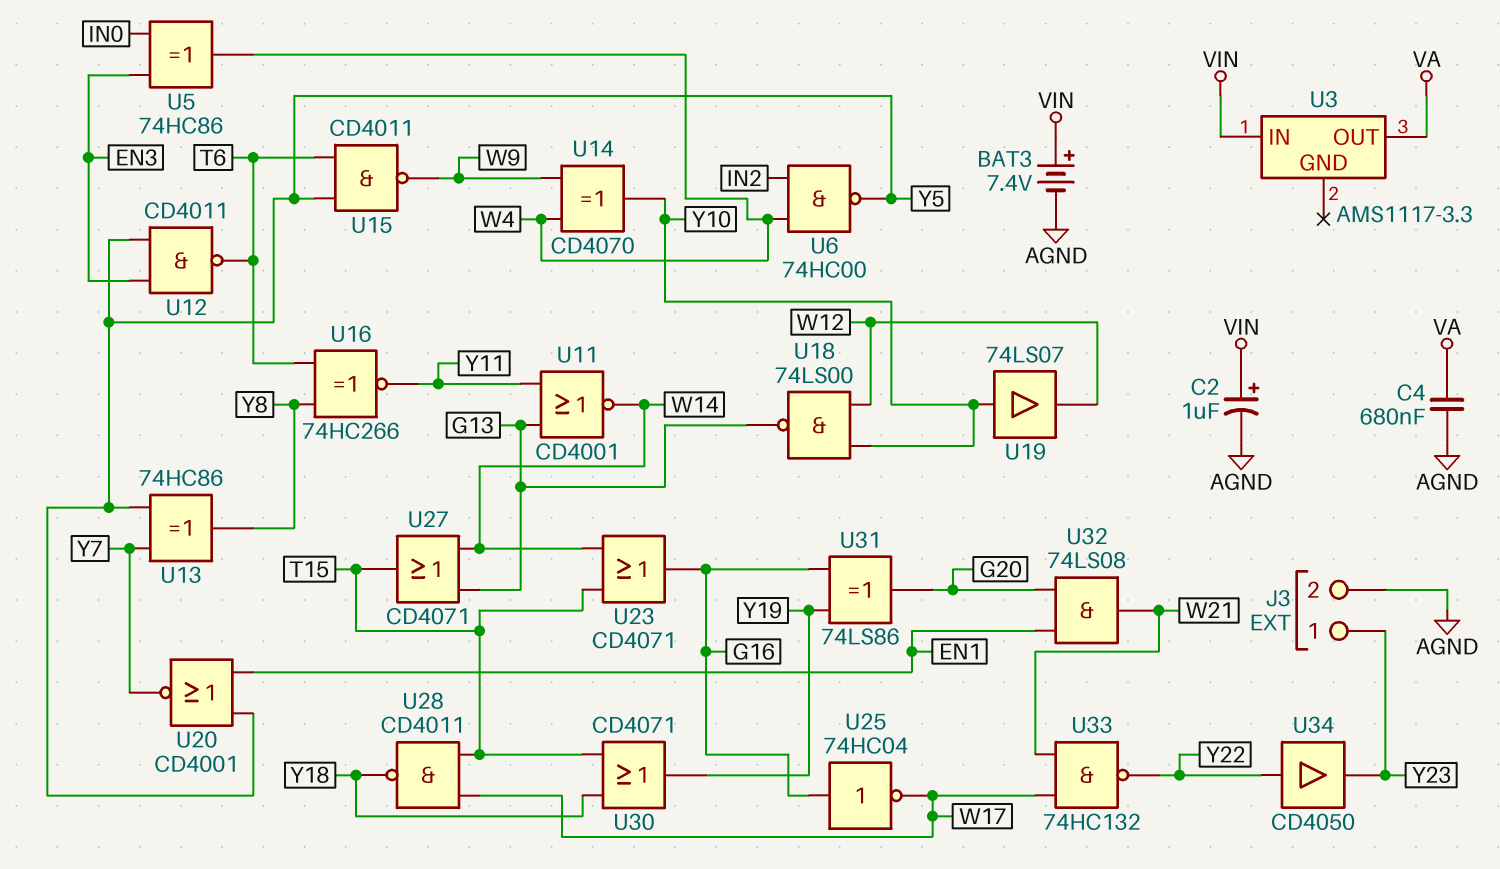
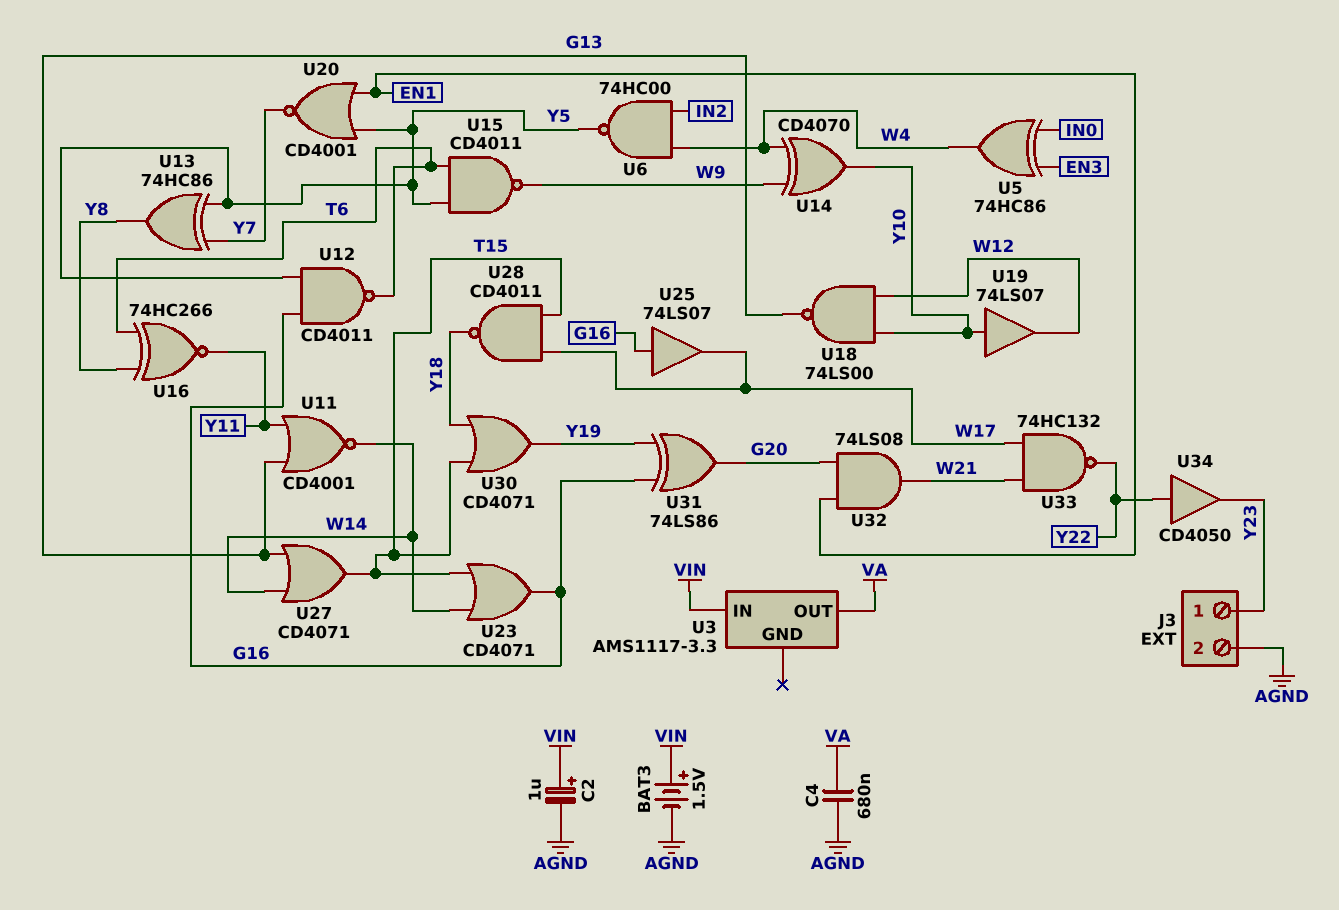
BAT3: 7.4V (plus VIN, minus AGND) -> 1.5V (plus VIN, minus AGND)
U12: NAND CD4011 (in EN3, in Y5, out T6) -> NAND CD4011 (in G16, in Y5, out T6)
U25: NOT 74HC04 (in G16, out W17) -> buffer 74LS07 (in G16, out W17)

